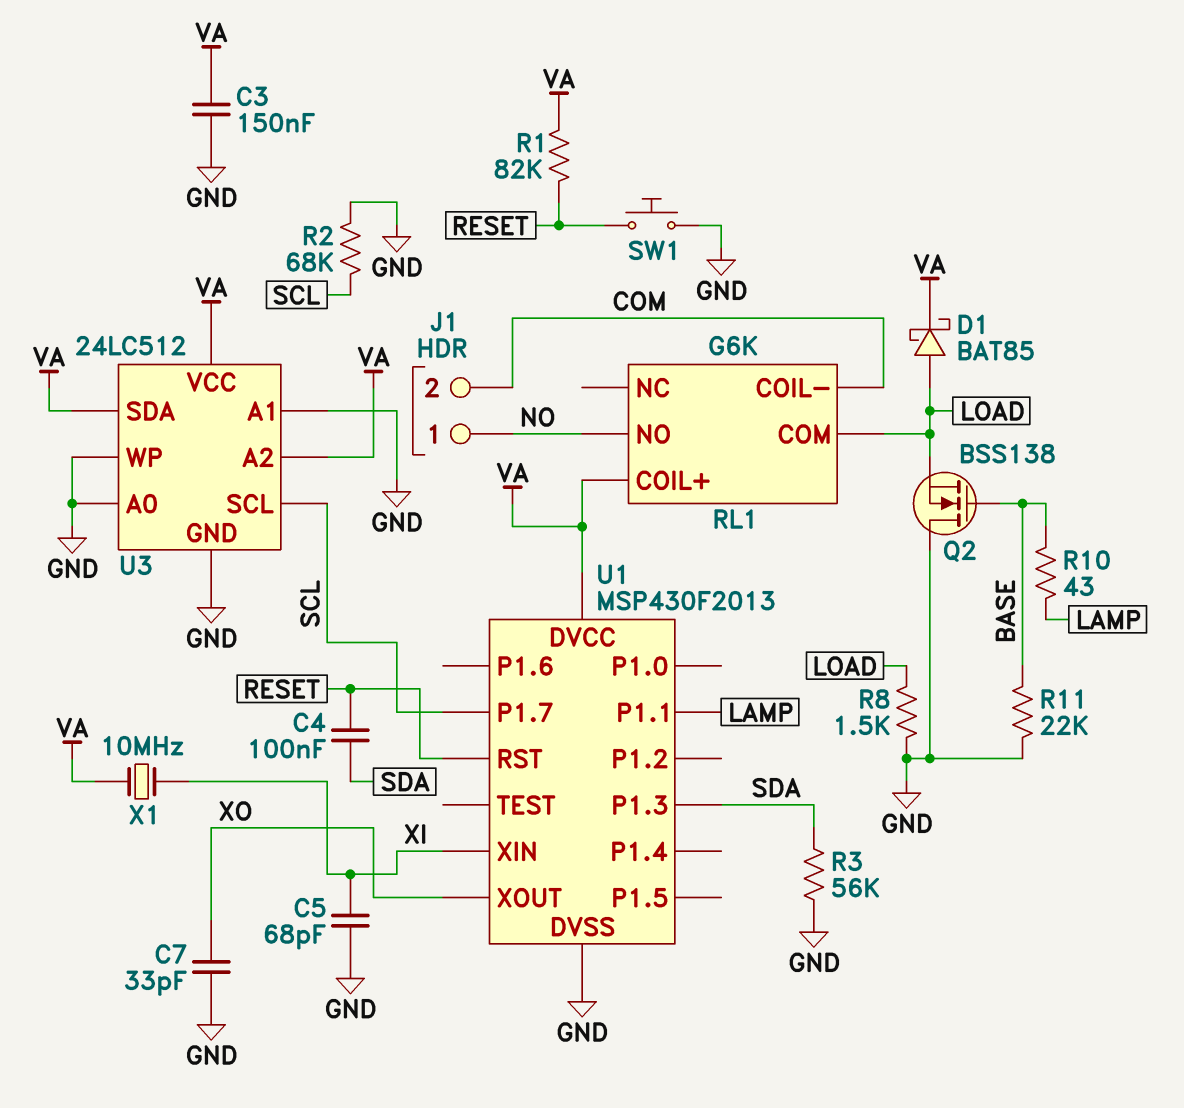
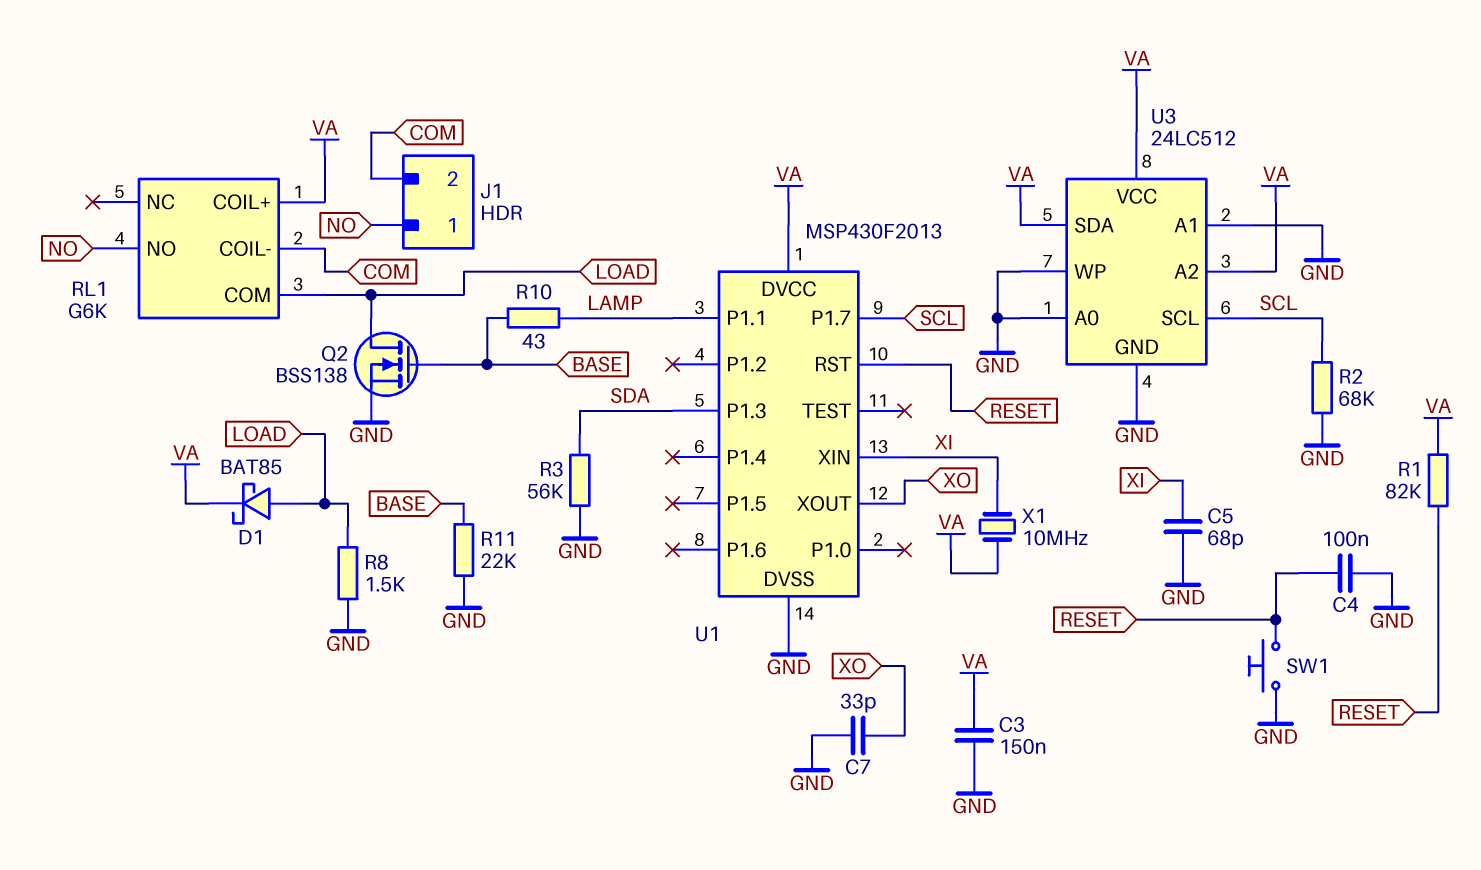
C4: 100nF (RESET, SDA) -> 100nF (GND, RESET)
Q2: NMOS BSS138 (G BASE, D GND, S LOAD) -> NMOS BSS138 (G BASE, D LOAD, S GND)

